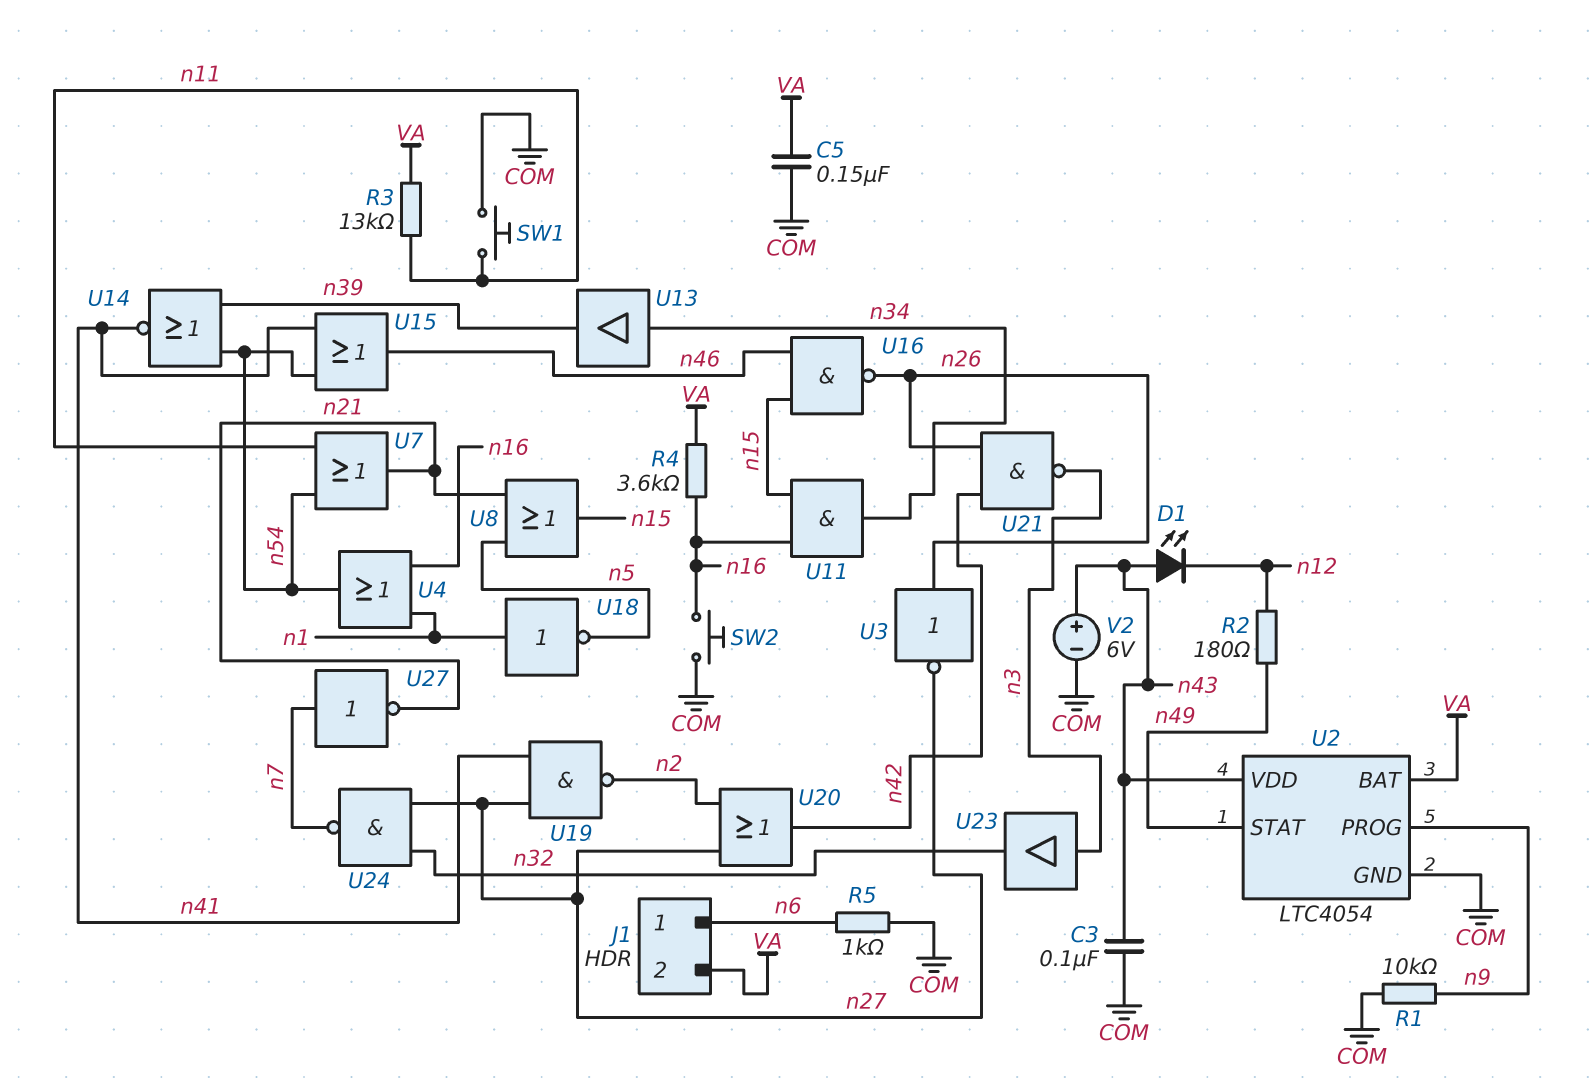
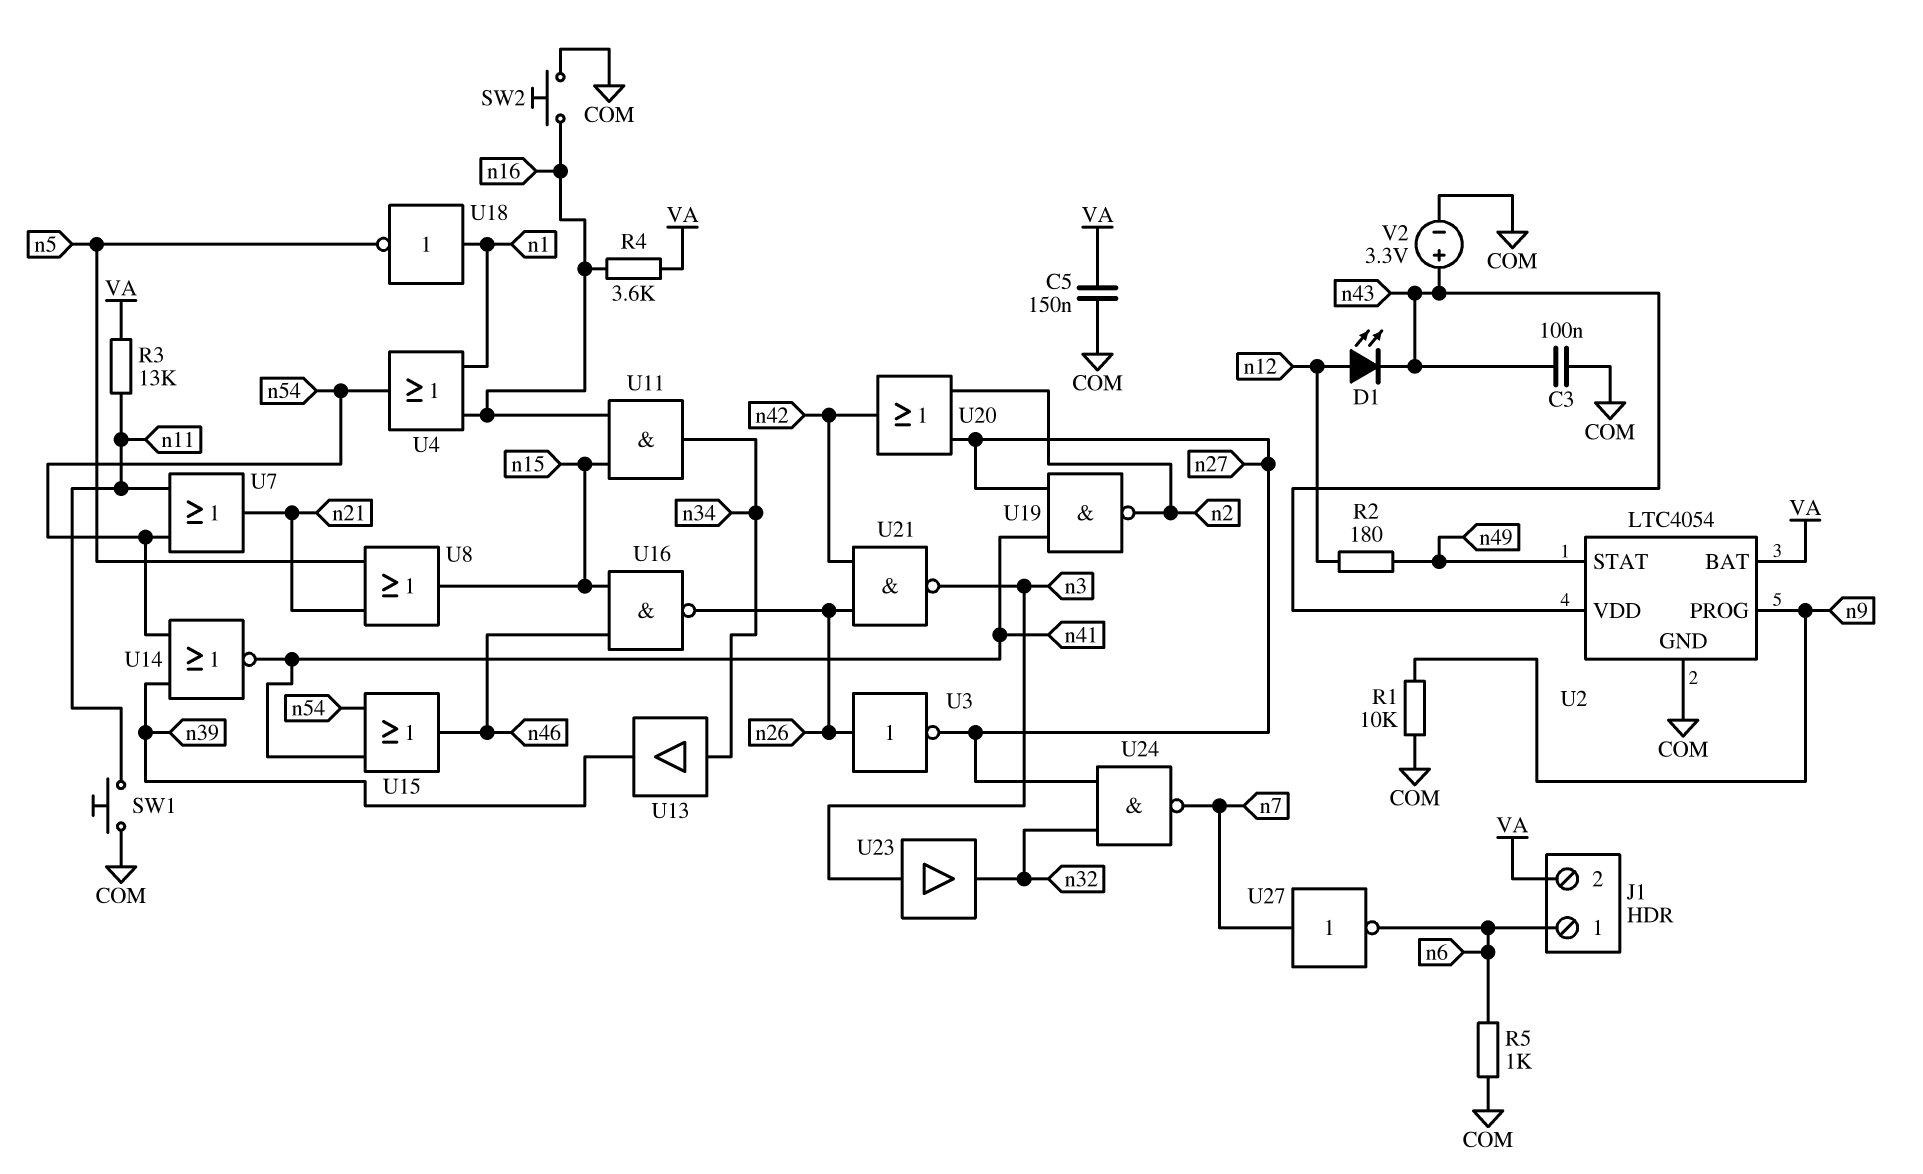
D1: LED (A n43, K n12) -> LED (A n12, K n43)
U27: NOT (in n7, out n21) -> NOT (in n7, out n6)
V2: 6V (plus n43, minus COM) -> 3.3V (plus n43, minus COM)

